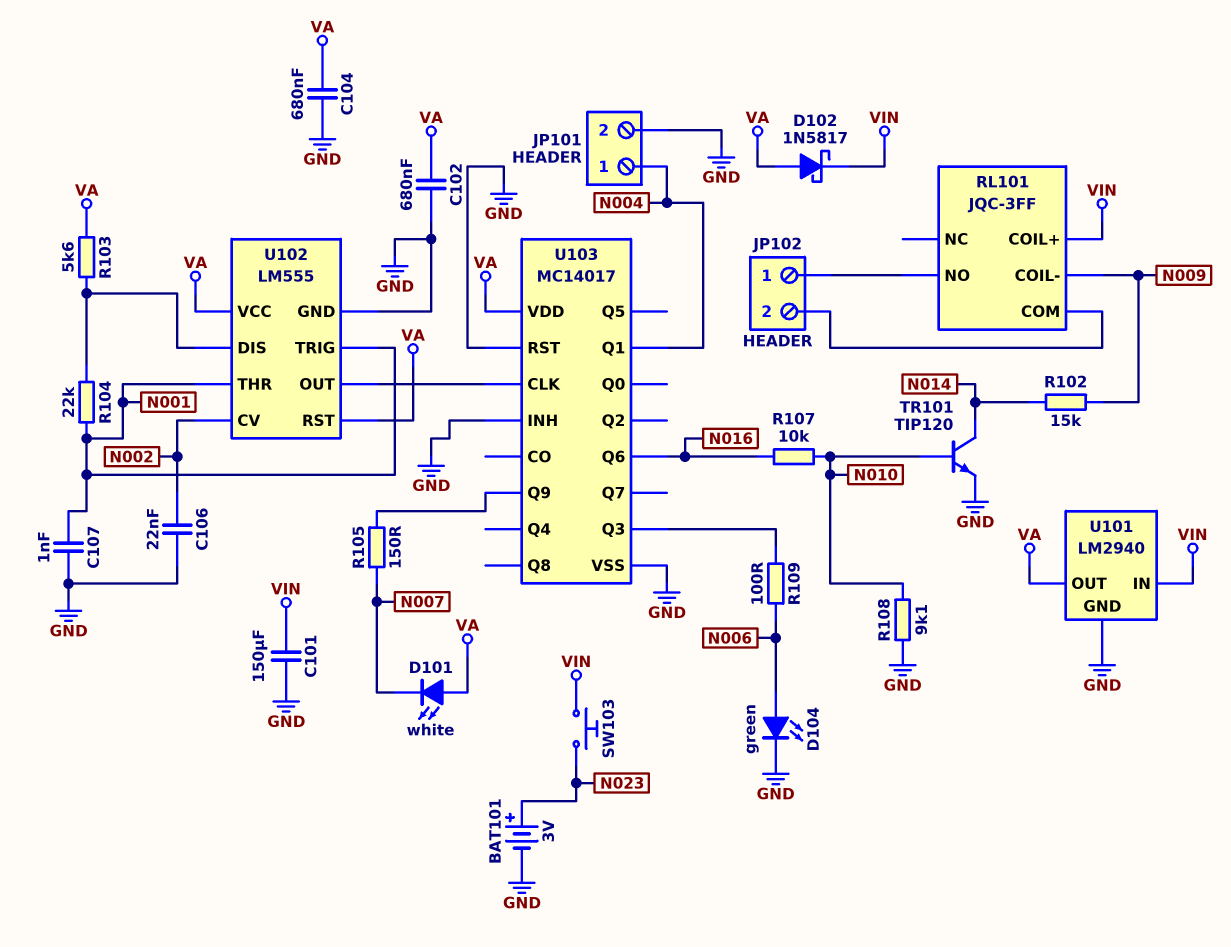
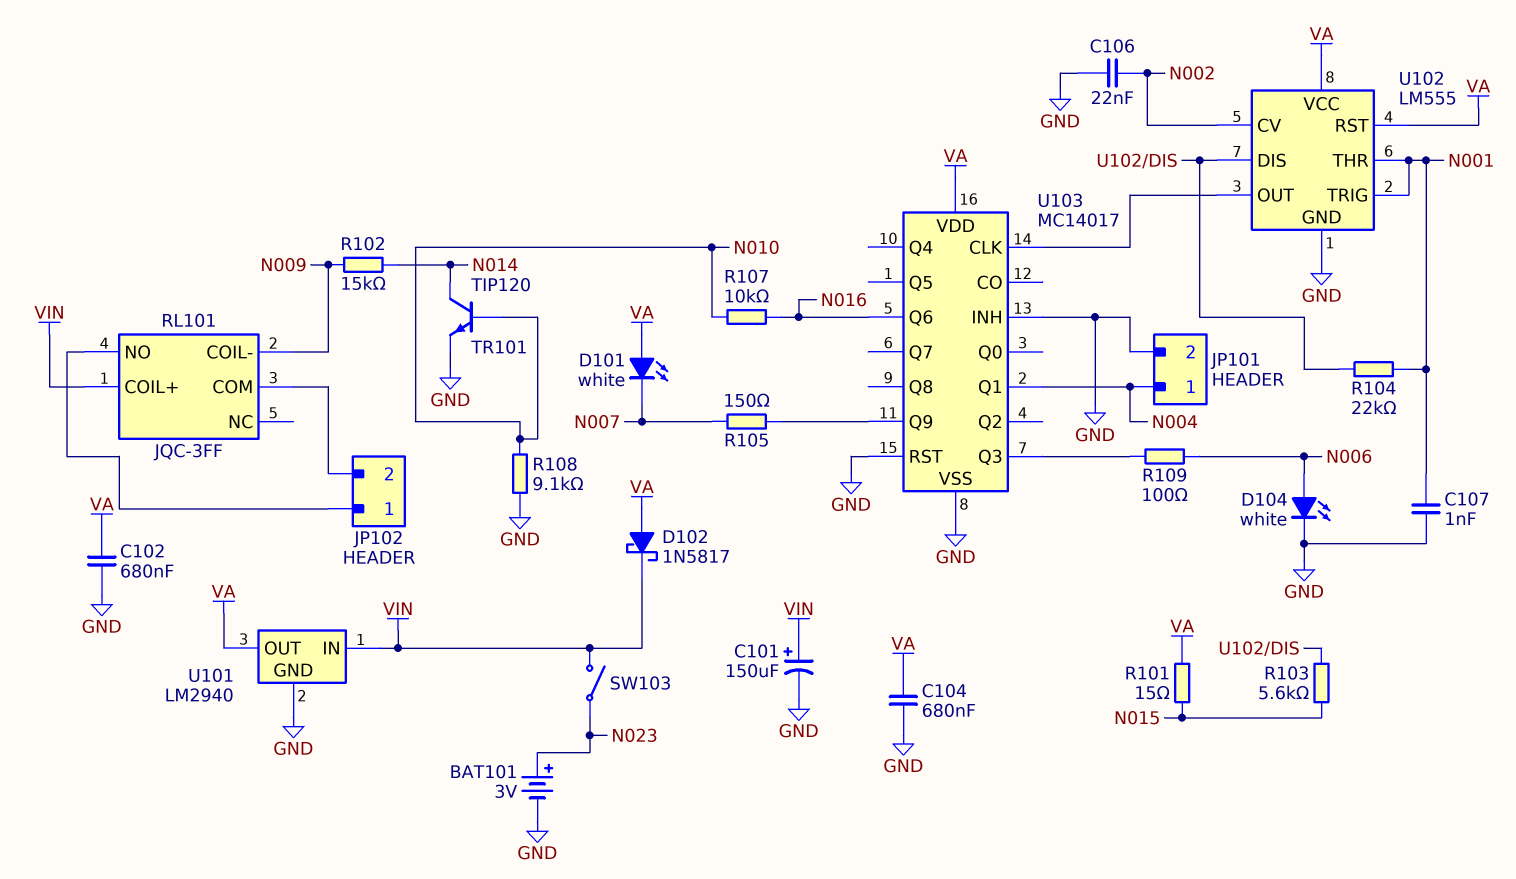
C101: 150uF (GND, VIN) -> 150uF (plus VIN, minus GND)
D104: LED green (A N006, K GND) -> LED white (A N006, K GND)
R101: none -> 15 (N015, VA)
R103: 5.6k (U102/DIS, VA) -> 5.6k (N015, U102/DIS)
SW103: button (N023, VIN) -> switch (N023, VIN)

